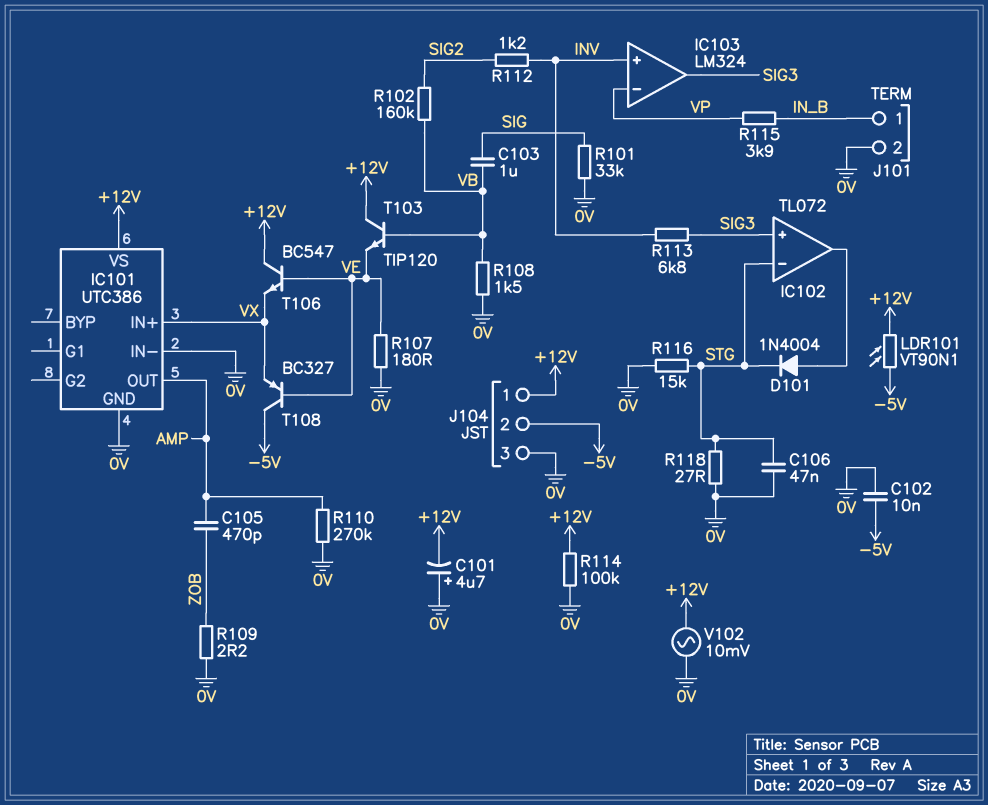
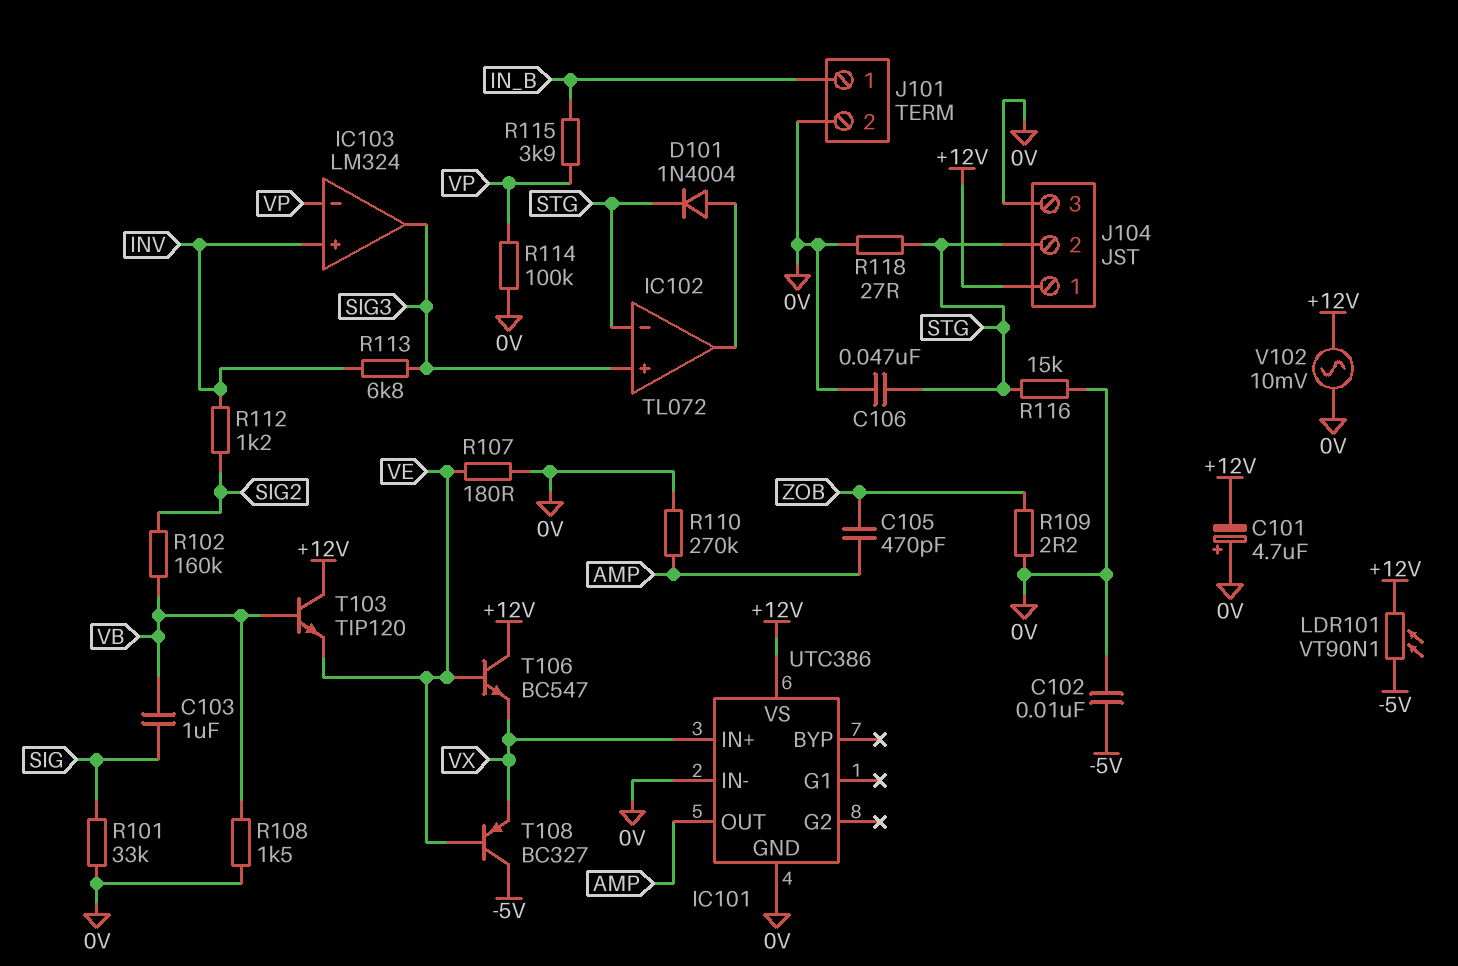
J104 pin 2: -5V -> STG
R114: 100k (+12V, 0V) -> 100k (0V, VP)

